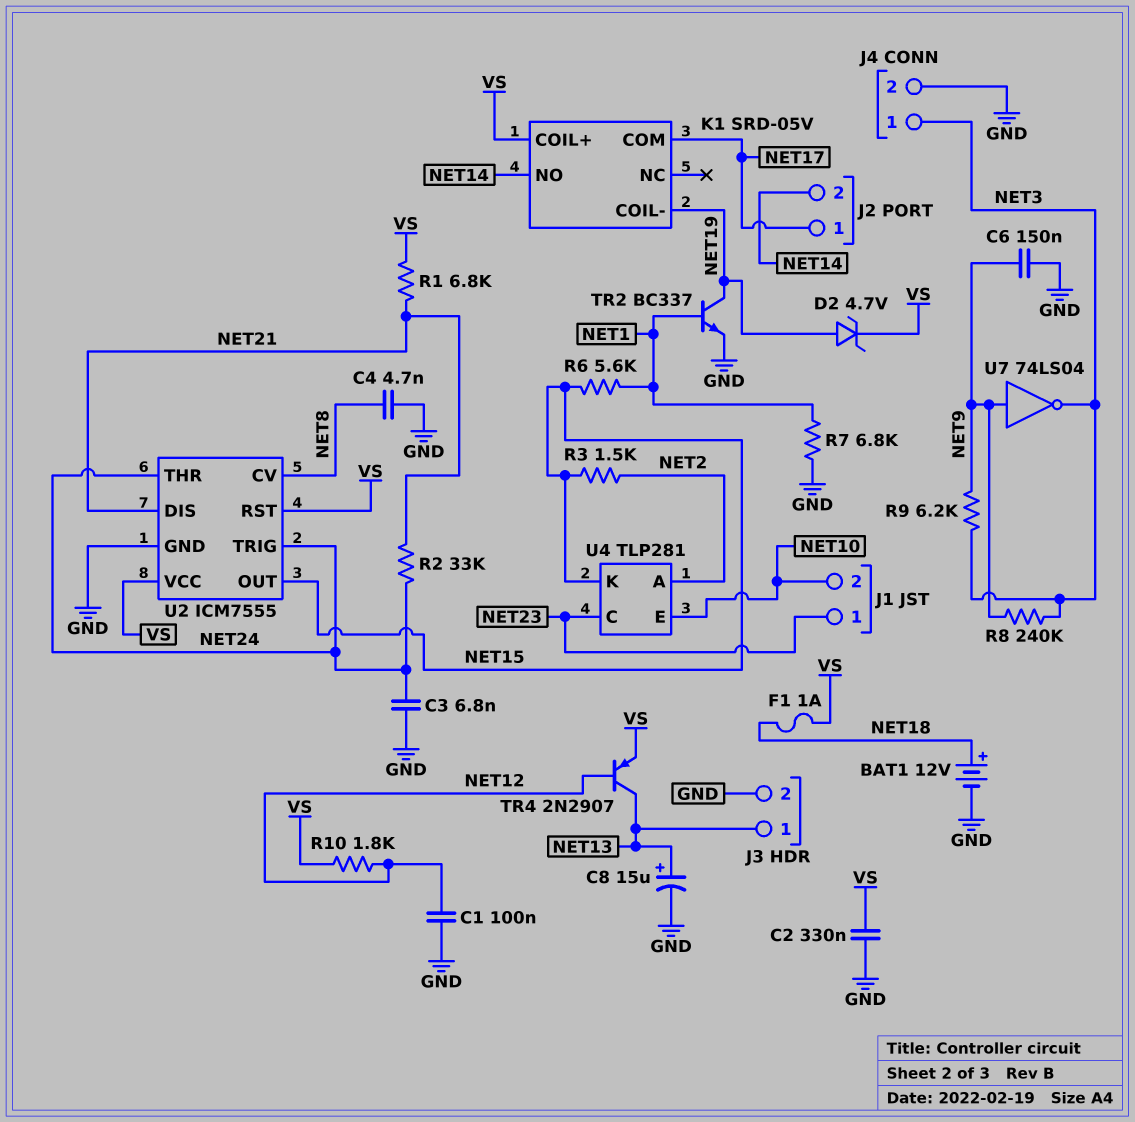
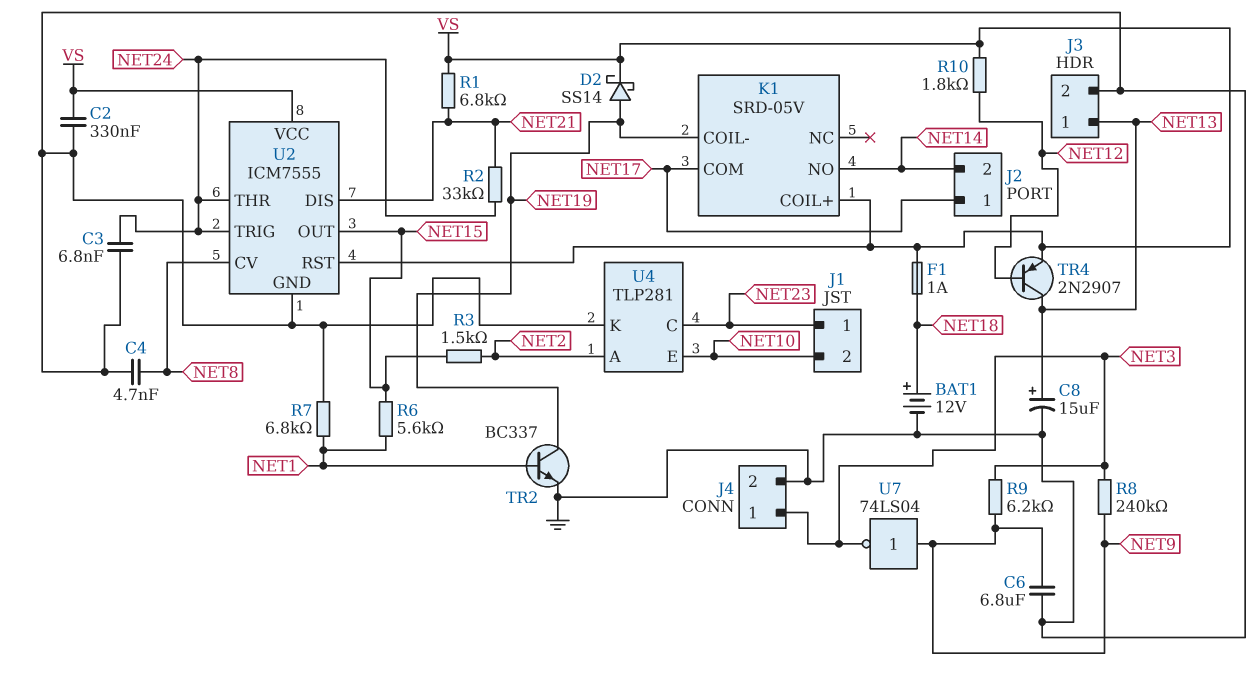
C1: 100nF (GND, NET12) -> none
C6: 150nF (GND, NET9) -> 6.8uF (GND, NET9)
D2: zener 4.7V (A NET19, K VS) -> schottky SS14 (A NET19, K VS)
U4 pin K: NET15 -> GND

